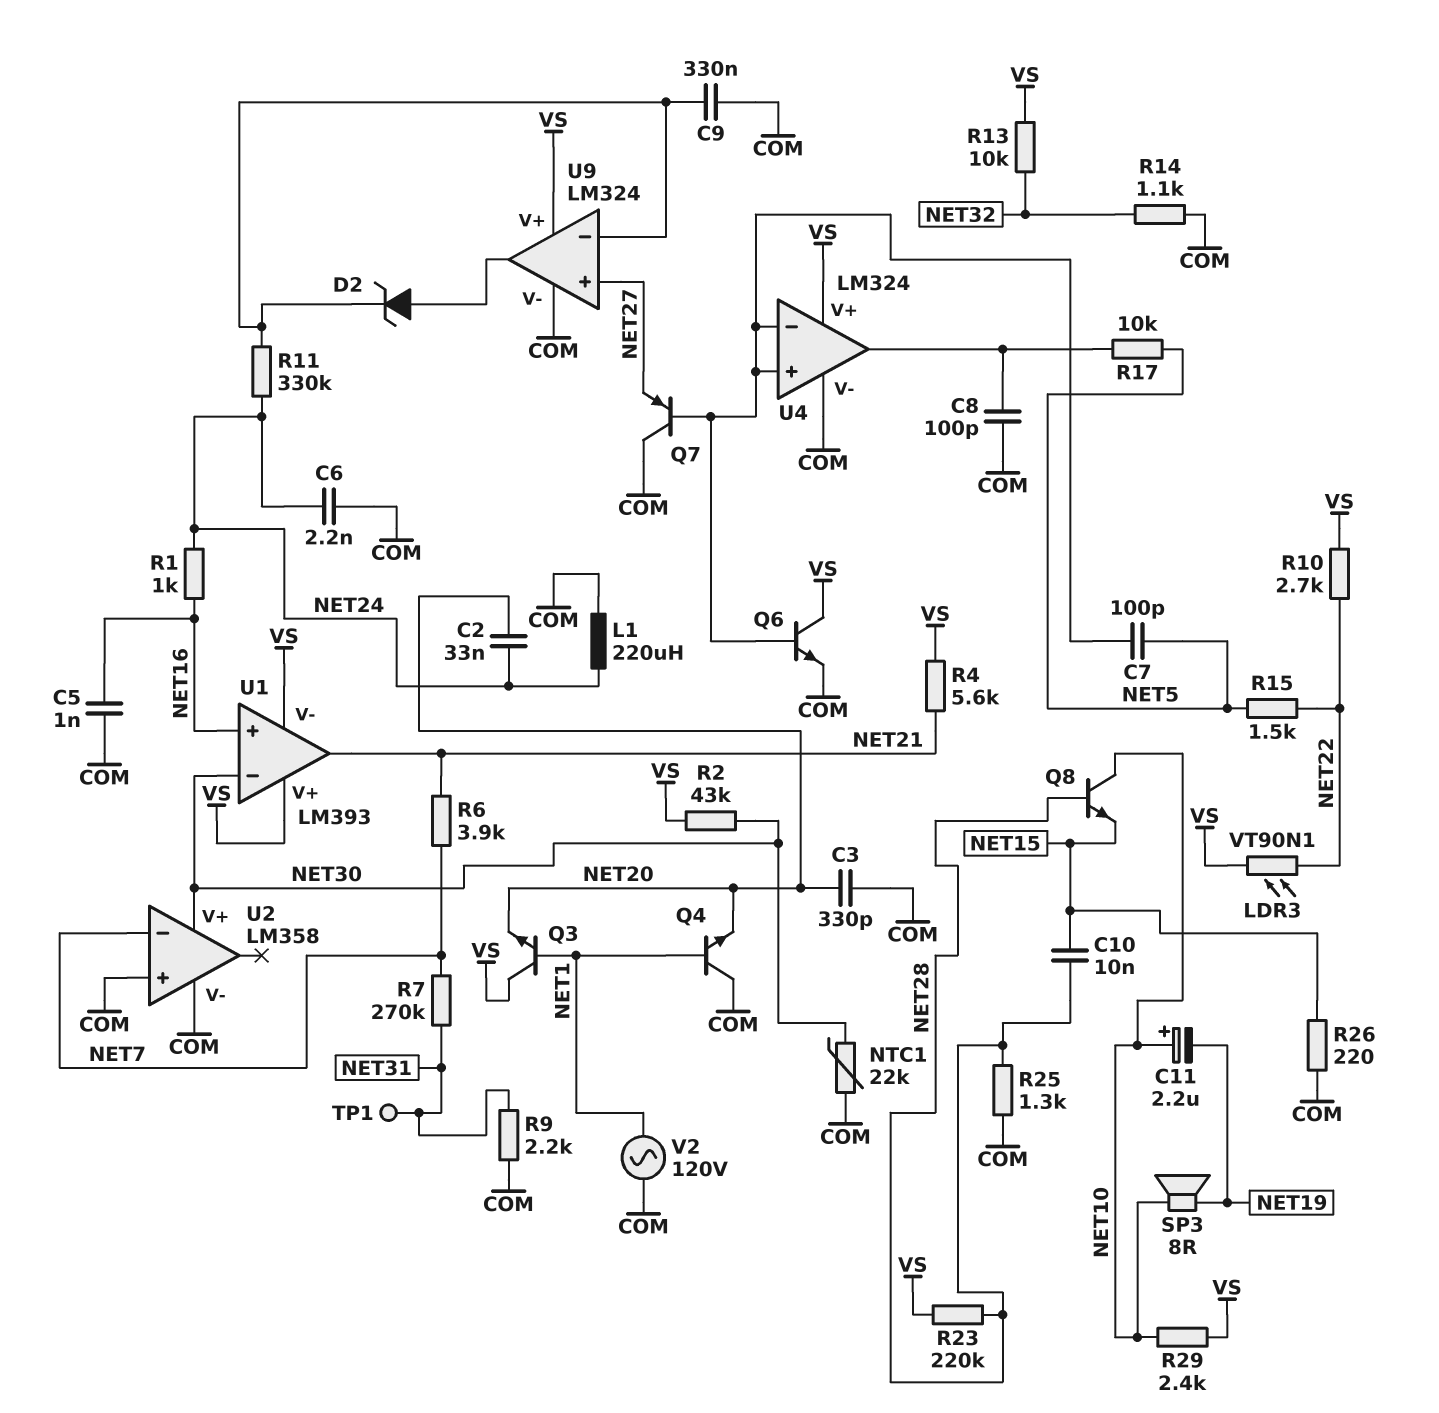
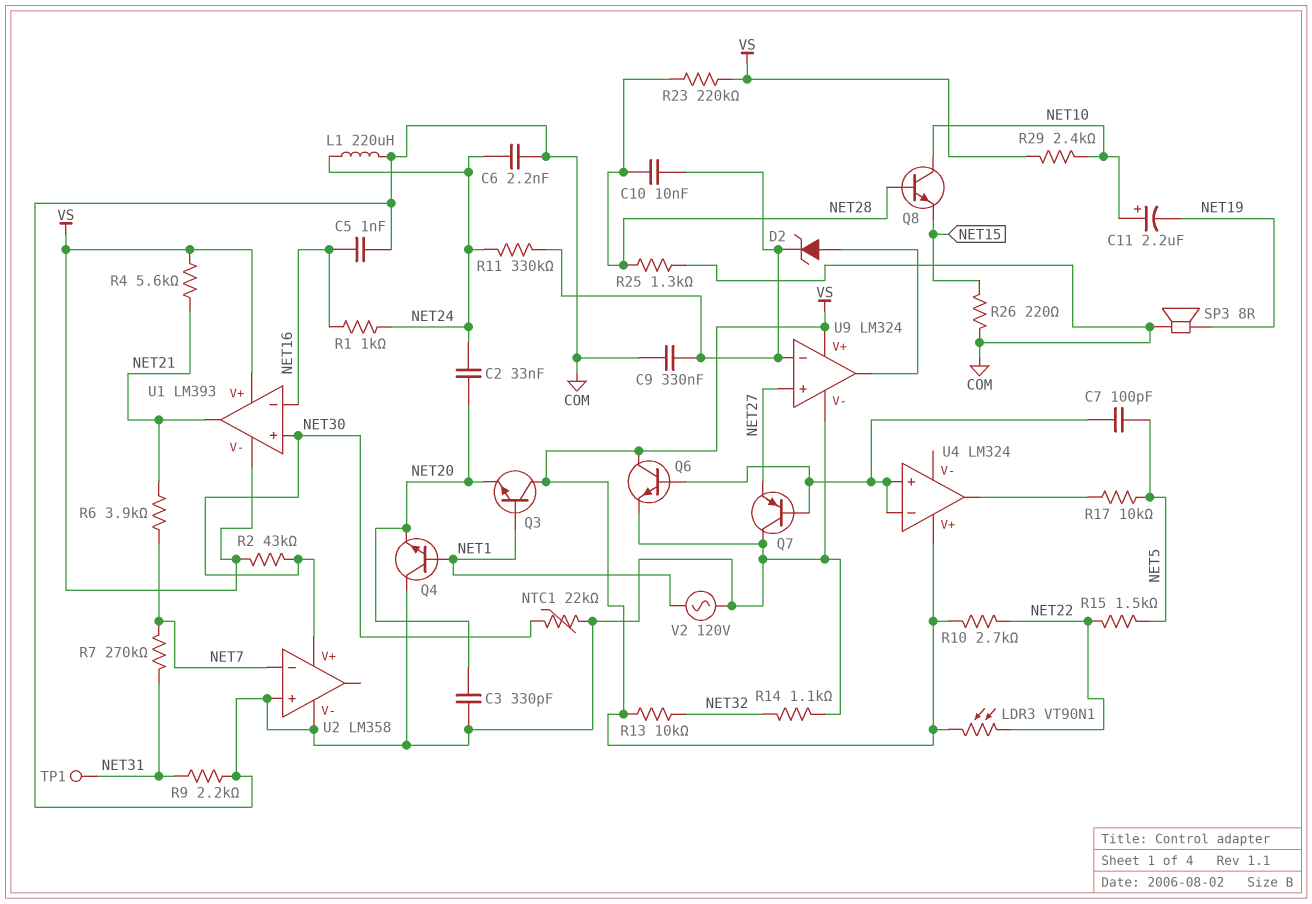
C8: 100pF (COM, U4/out) -> none
C10: 10nF (NET15, NET28) -> 10nF (NET28, U9/in-)
SP3: speaker 8R (NET10, NET19) -> speaker 8R (COM, NET19)
U1 pin in+: NET16 -> NET30
U1 pin in-: NET30 -> NET16
U4 pin V-: COM -> none

